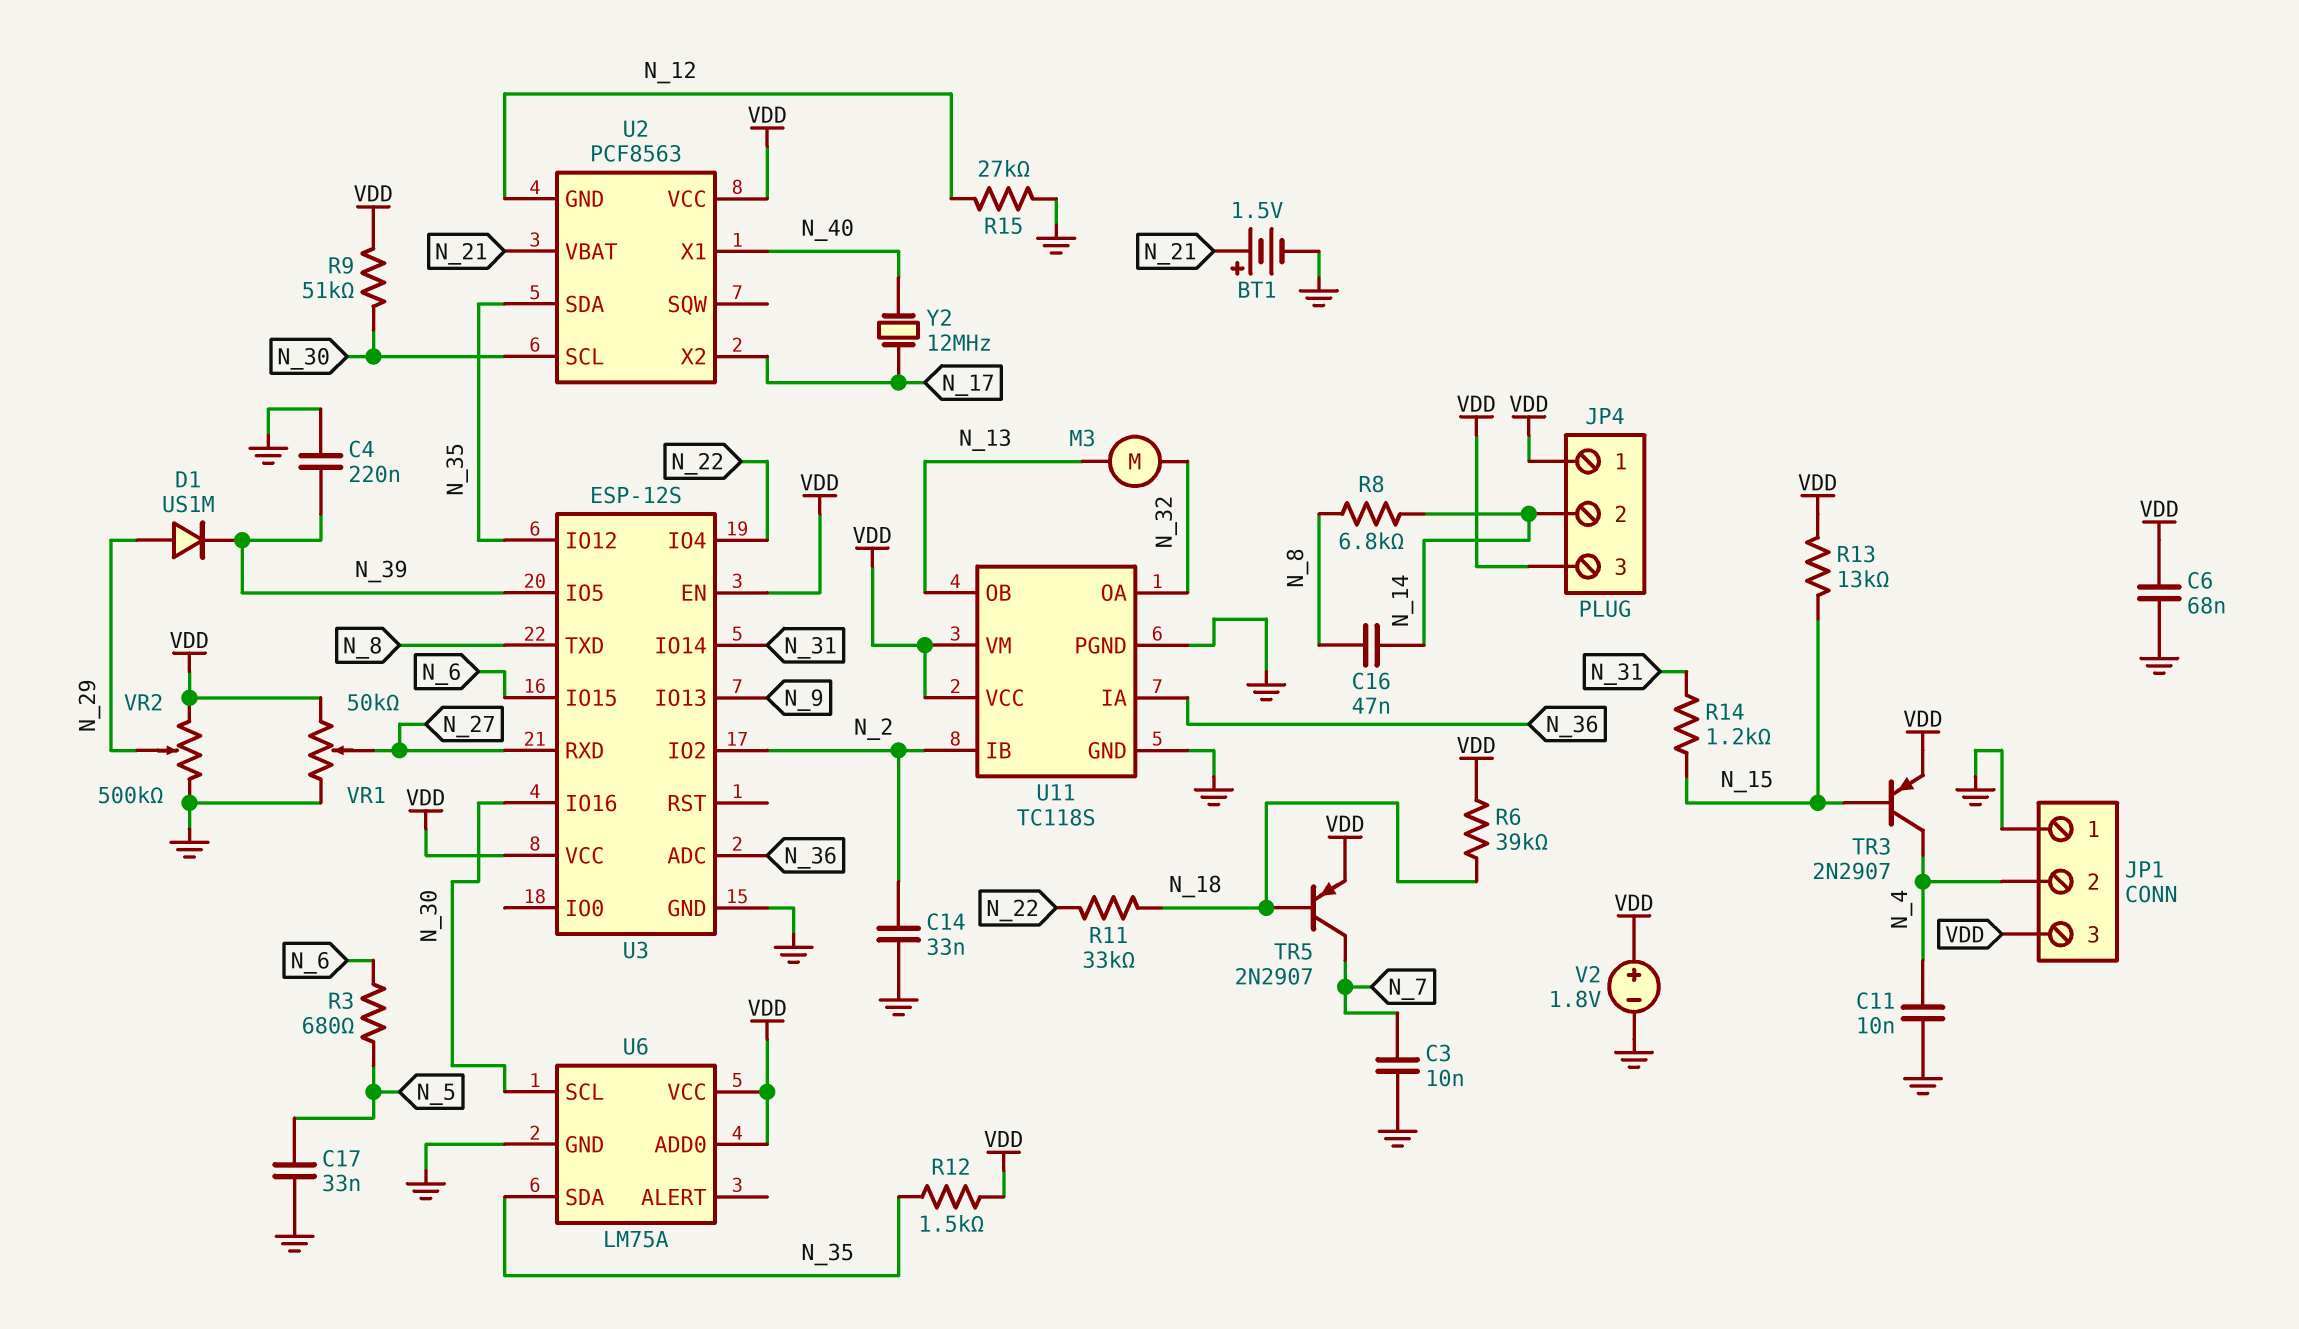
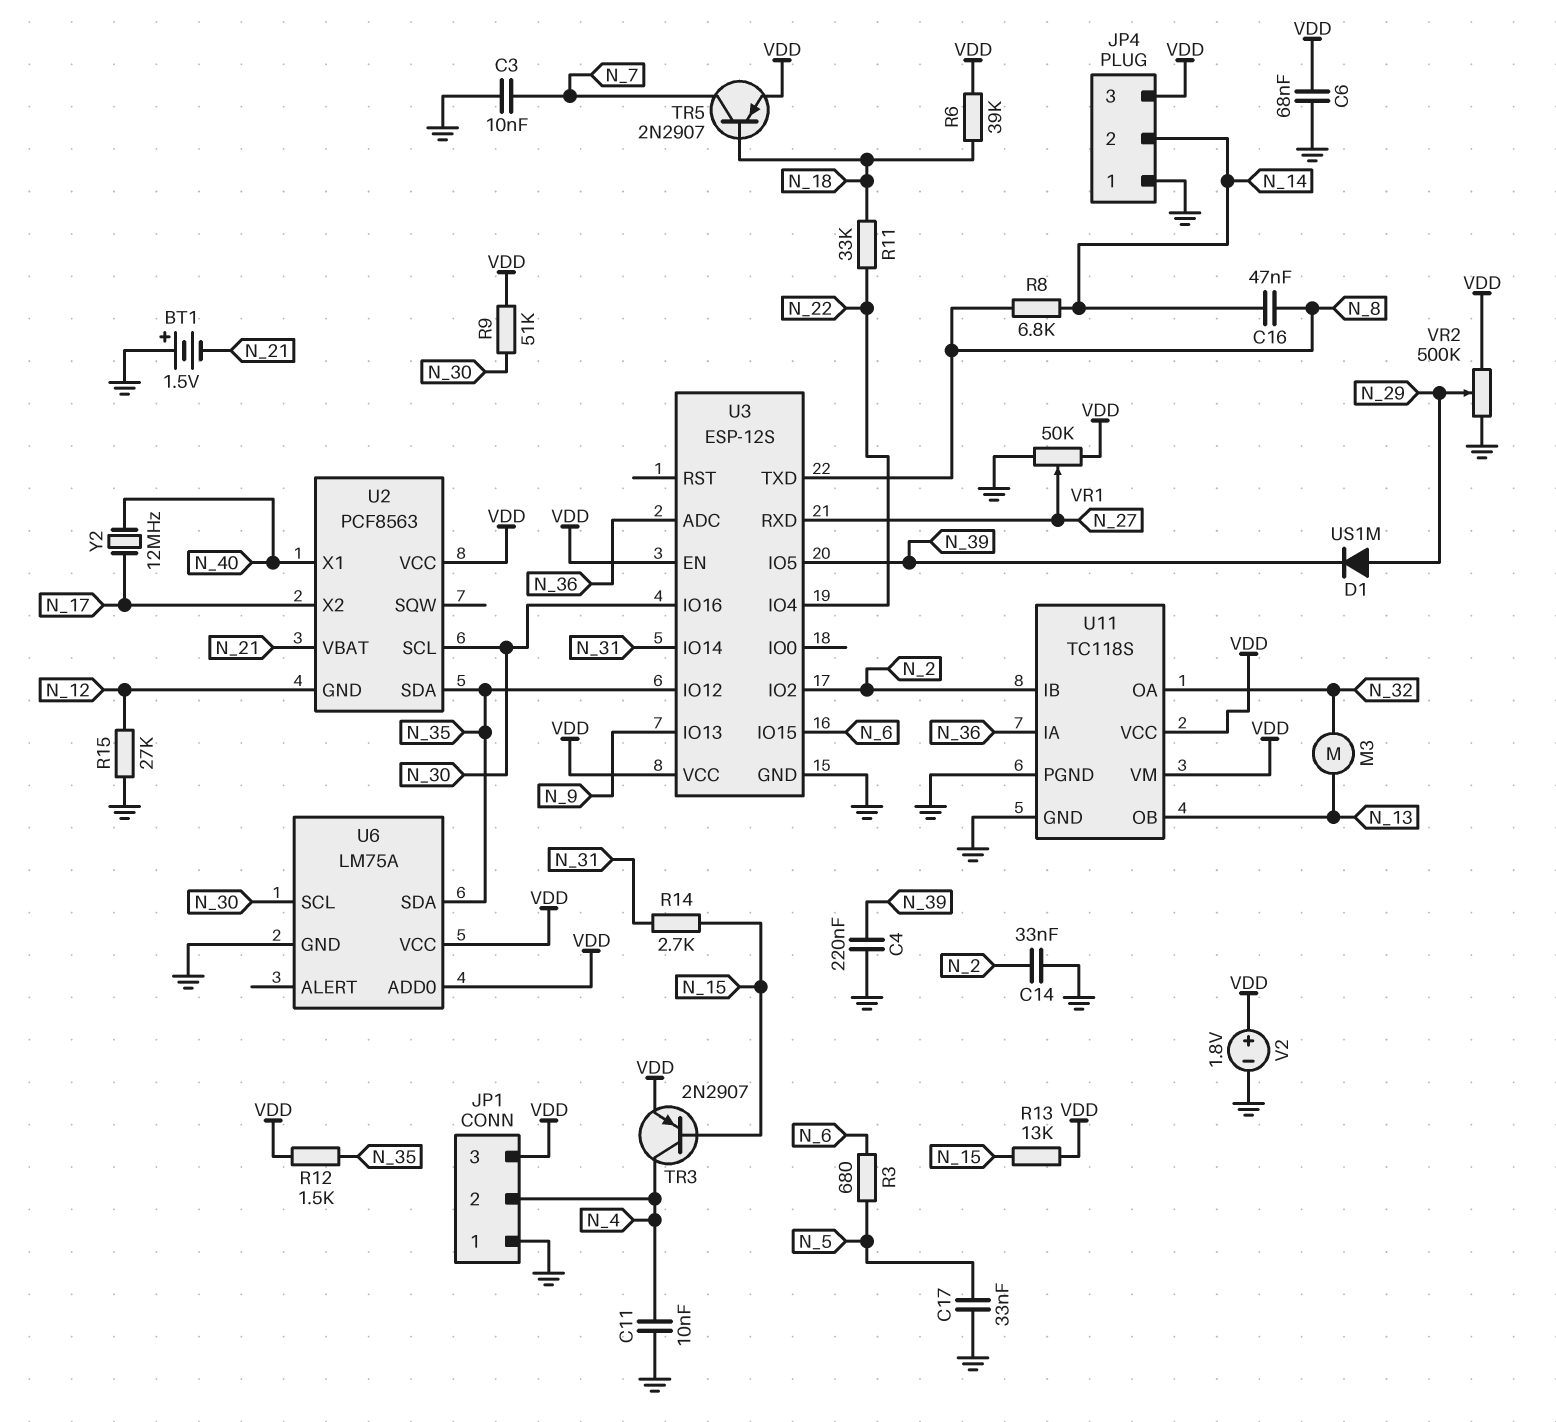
BT1: 1.5V (plus N_21, minus GND) -> 1.5V (plus GND, minus N_21)
JP4 pin 1: VDD -> GND
R14: 1.2k (N_15, N_31) -> 2.7k (N_15, N_31)

